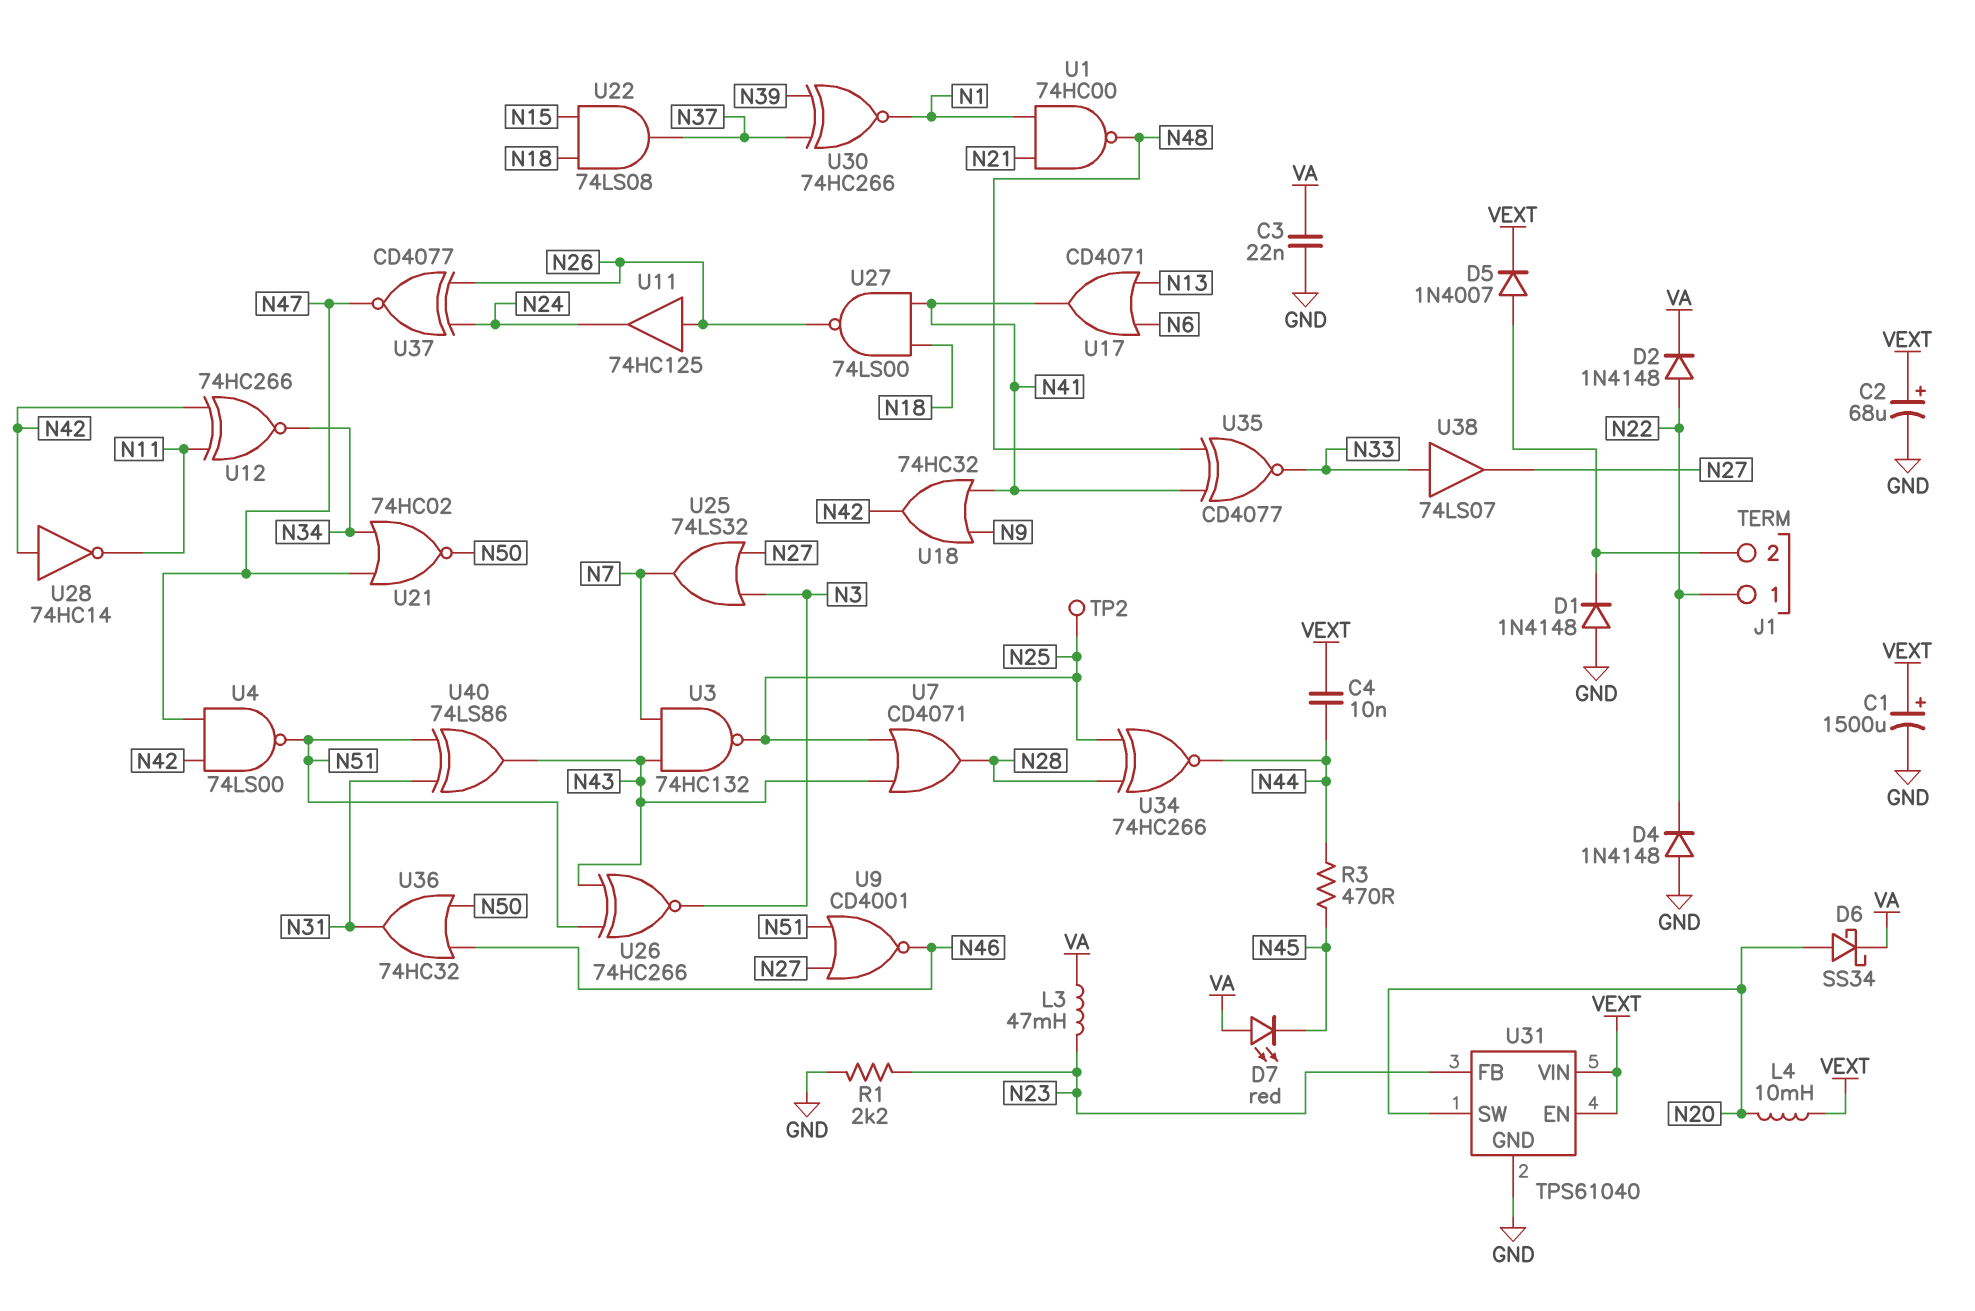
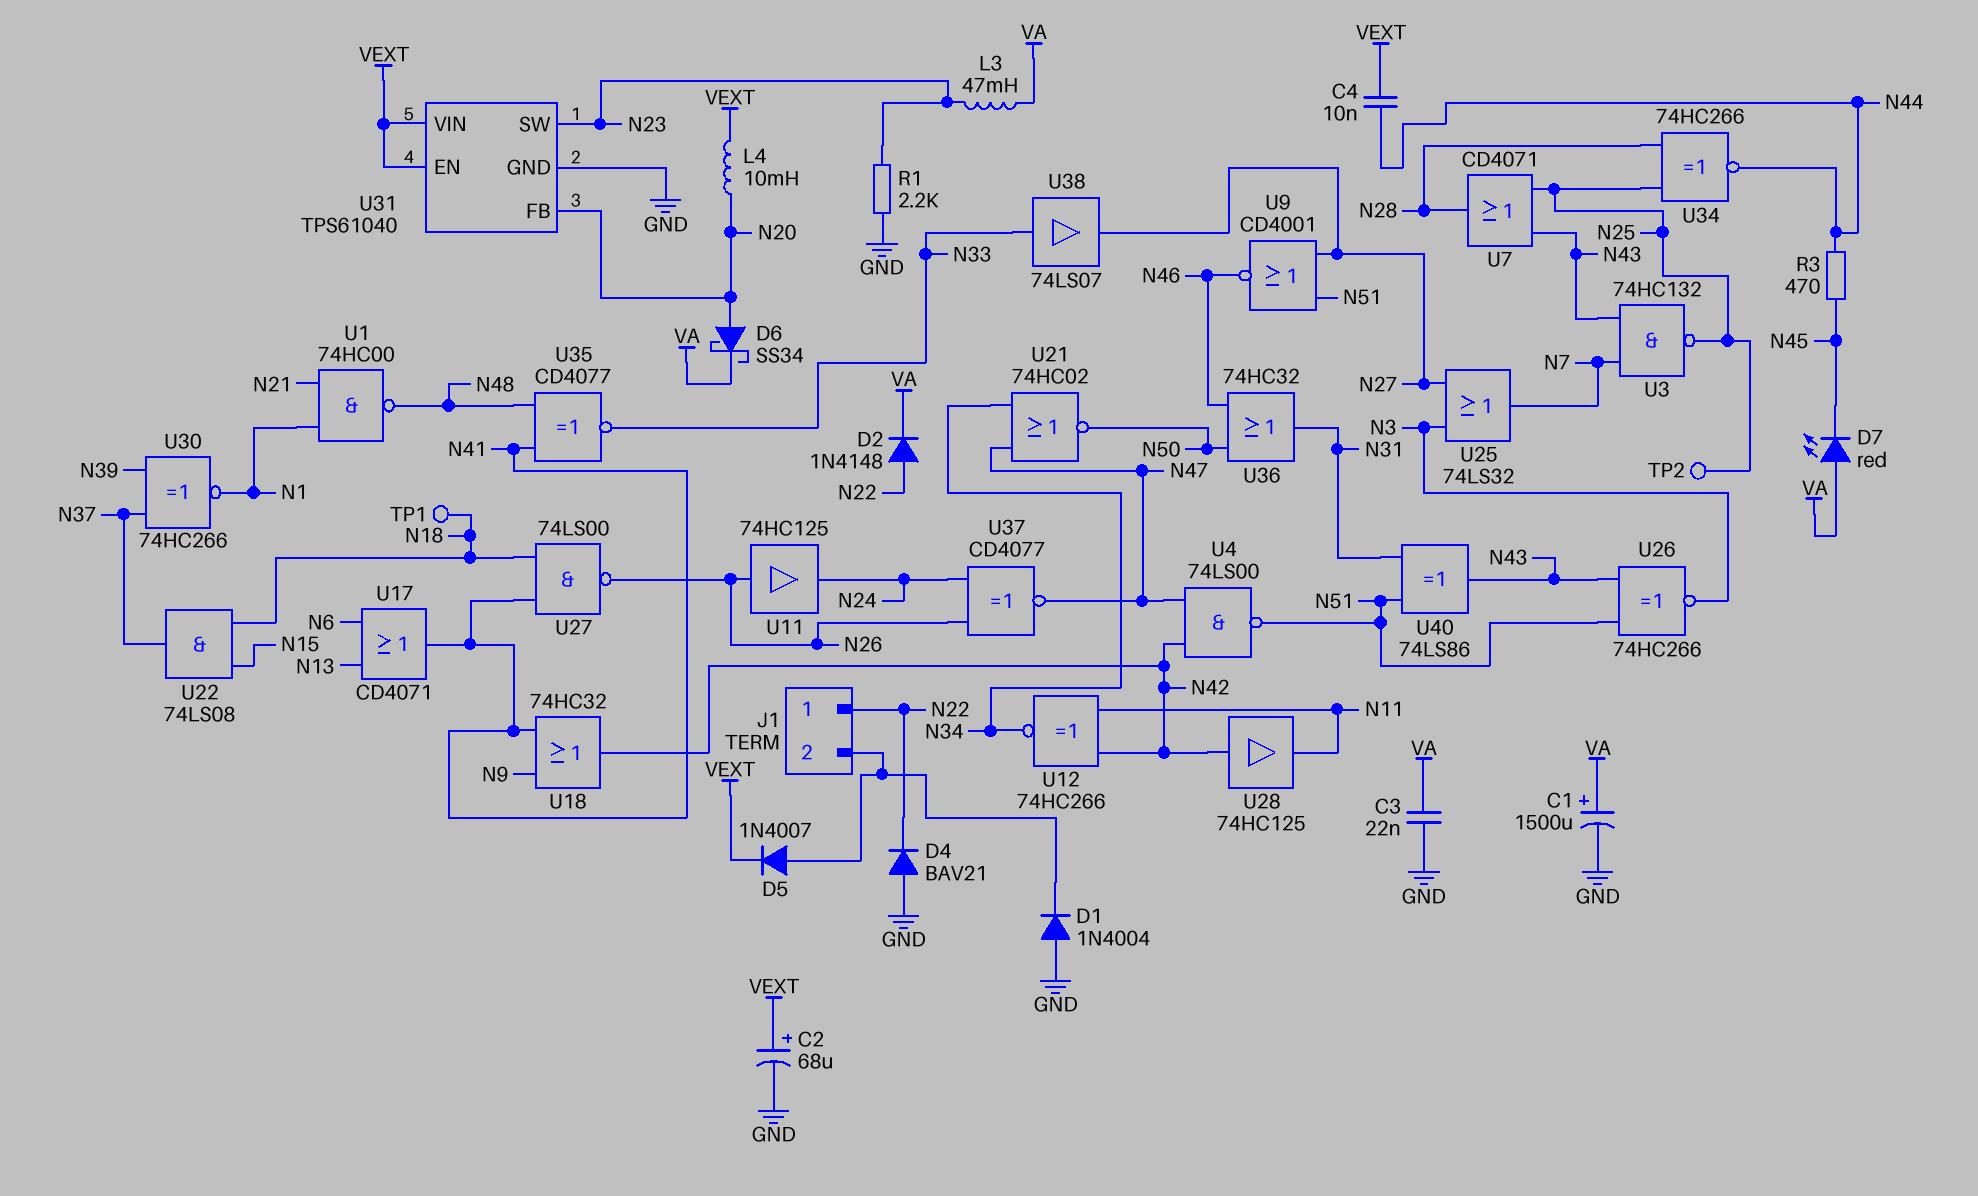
C1: 1500uF (plus VEXT, minus GND) -> 1500uF (plus VA, minus GND)
D1: diode 1N4148 (A GND, K J1/2) -> diode 1N4004 (A GND, K J1/2)
D4: diode 1N4148 (A GND, K N22) -> diode BAV21 (A GND, K N22)
TP1: none -> test point (N18)
U28: NOT 74HC14 (in N42, out N11) -> buffer 74HC125 (in N42, out N11)
U31 pin FB: N23 -> N20
U31 pin SW: N20 -> N23

